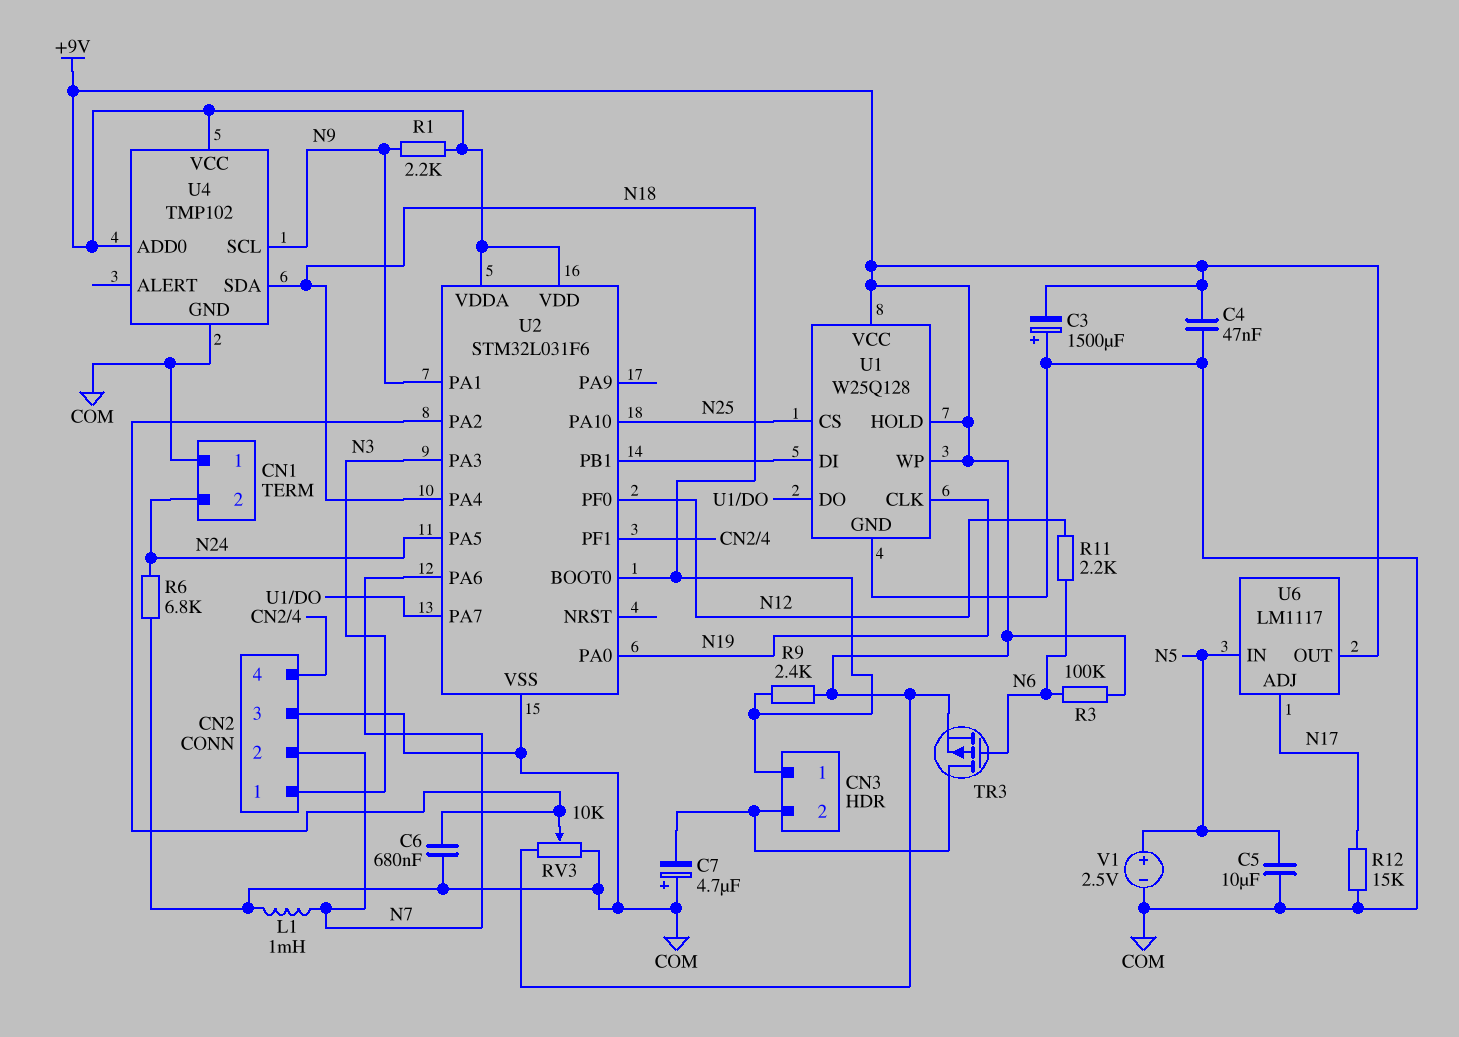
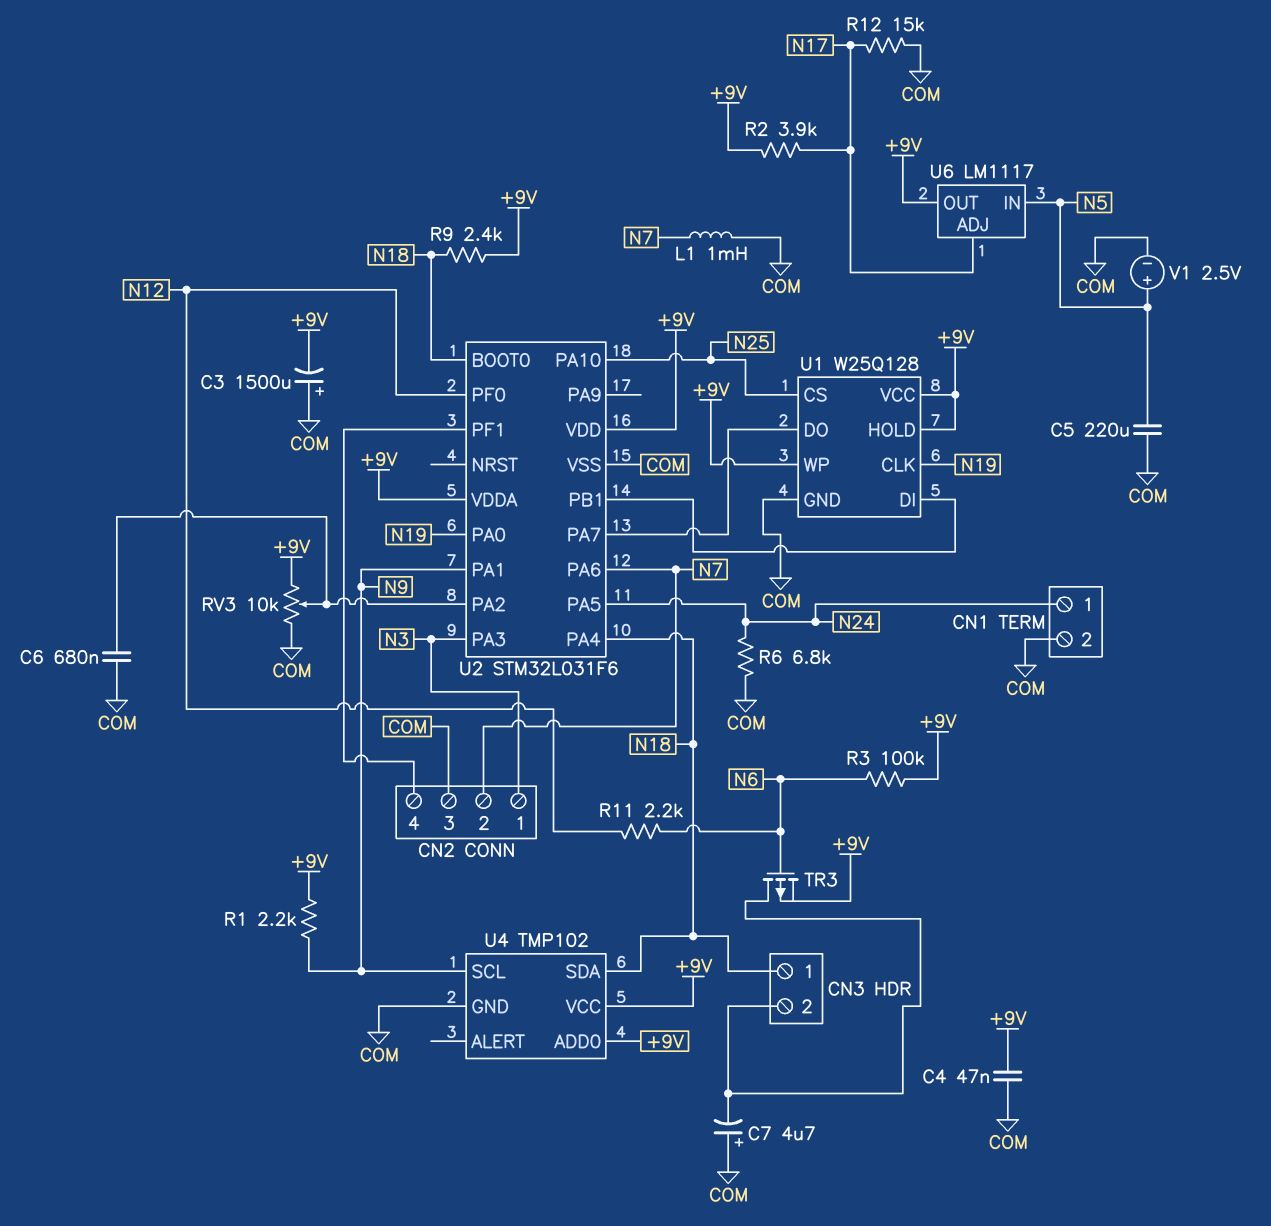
C5: 10uF (COM, N5) -> 220uF (COM, N5)
CN1 pin 1: COM -> N24
CN1 pin 2: N24 -> COM
R2: none -> 3.9k (+9V, N17)

